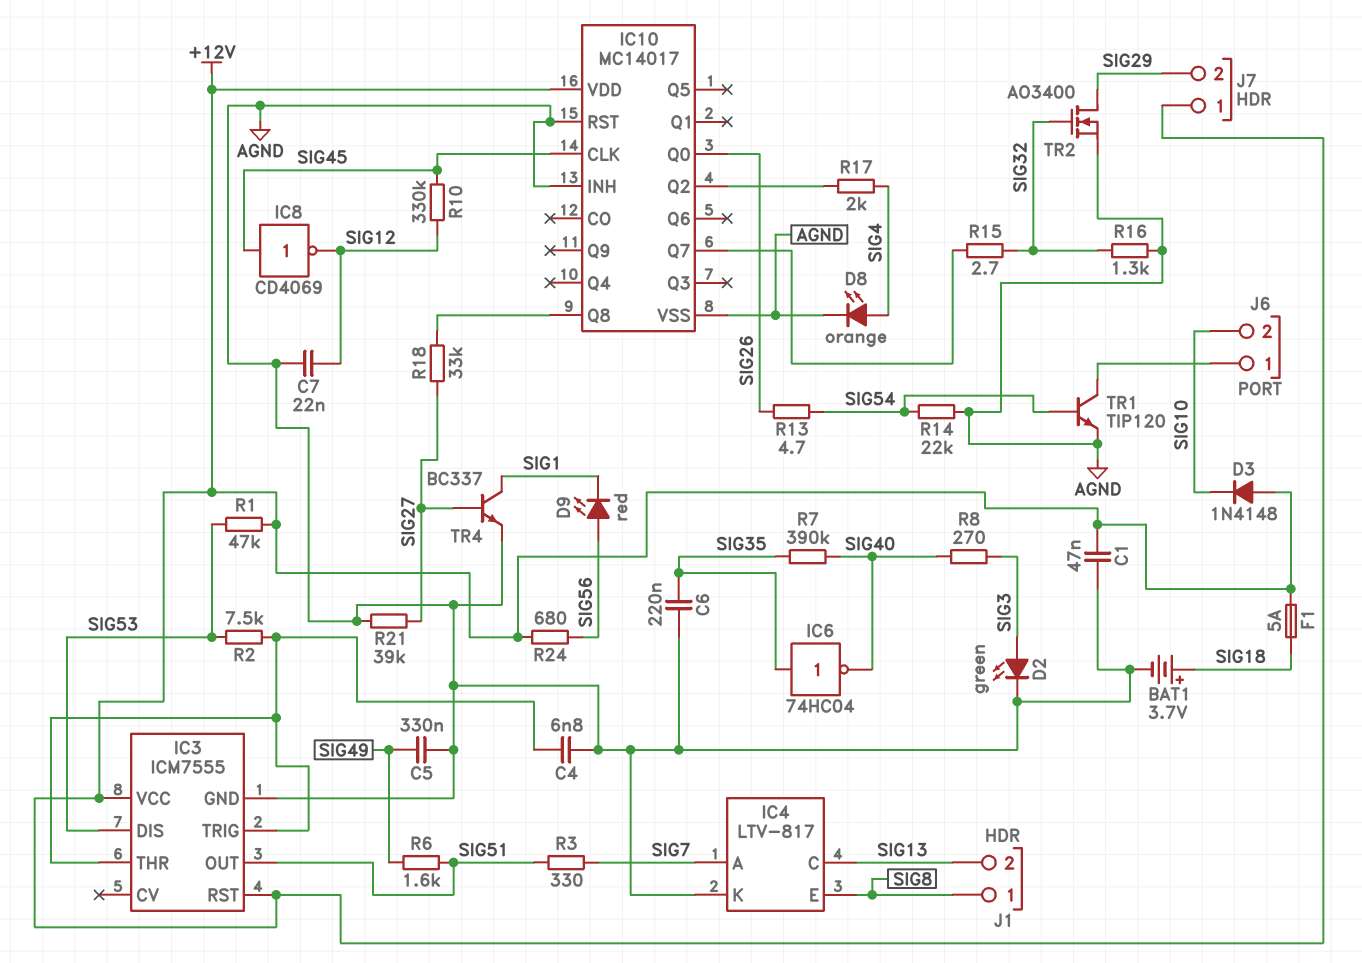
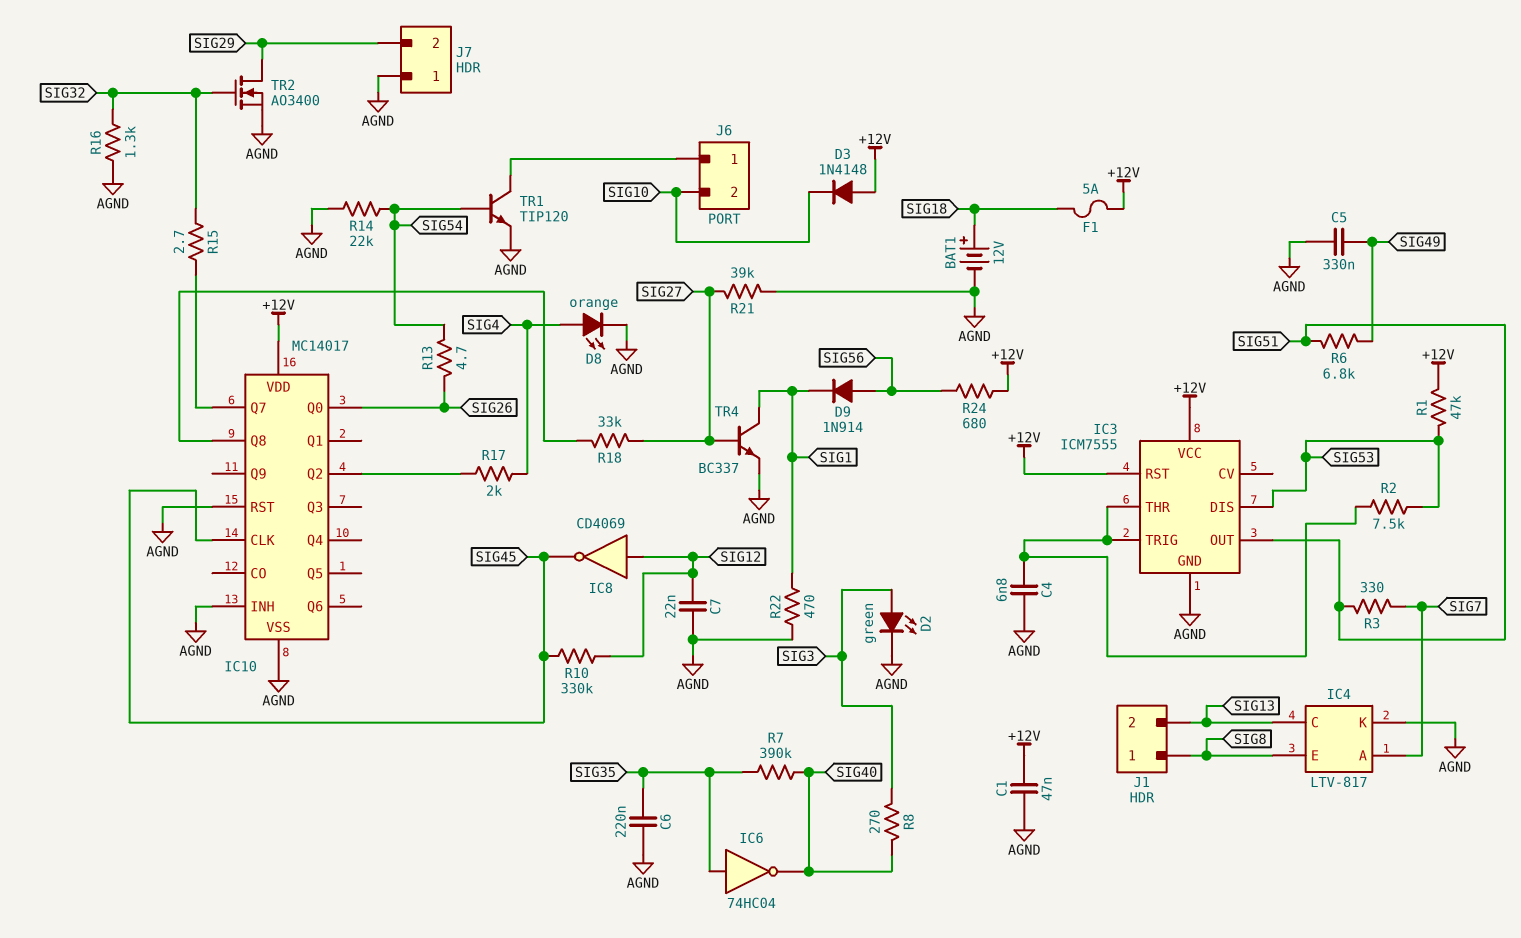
BAT1: 3.7V (plus SIG18, minus AGND) -> 12V (plus SIG18, minus AGND)
D9: LED red (A SIG56, K SIG1) -> diode 1N914 (A SIG56, K SIG1)
IC8: NOT CD4069 (in SIG45, out SIG12) -> NOT CD4069 (in SIG12, out SIG45)
J7 pin 1: +12V -> AGND
R6: 1.6k (SIG49, SIG51) -> 6.8k (SIG49, SIG51)
R22: none -> 470 (AGND, SIG1)

